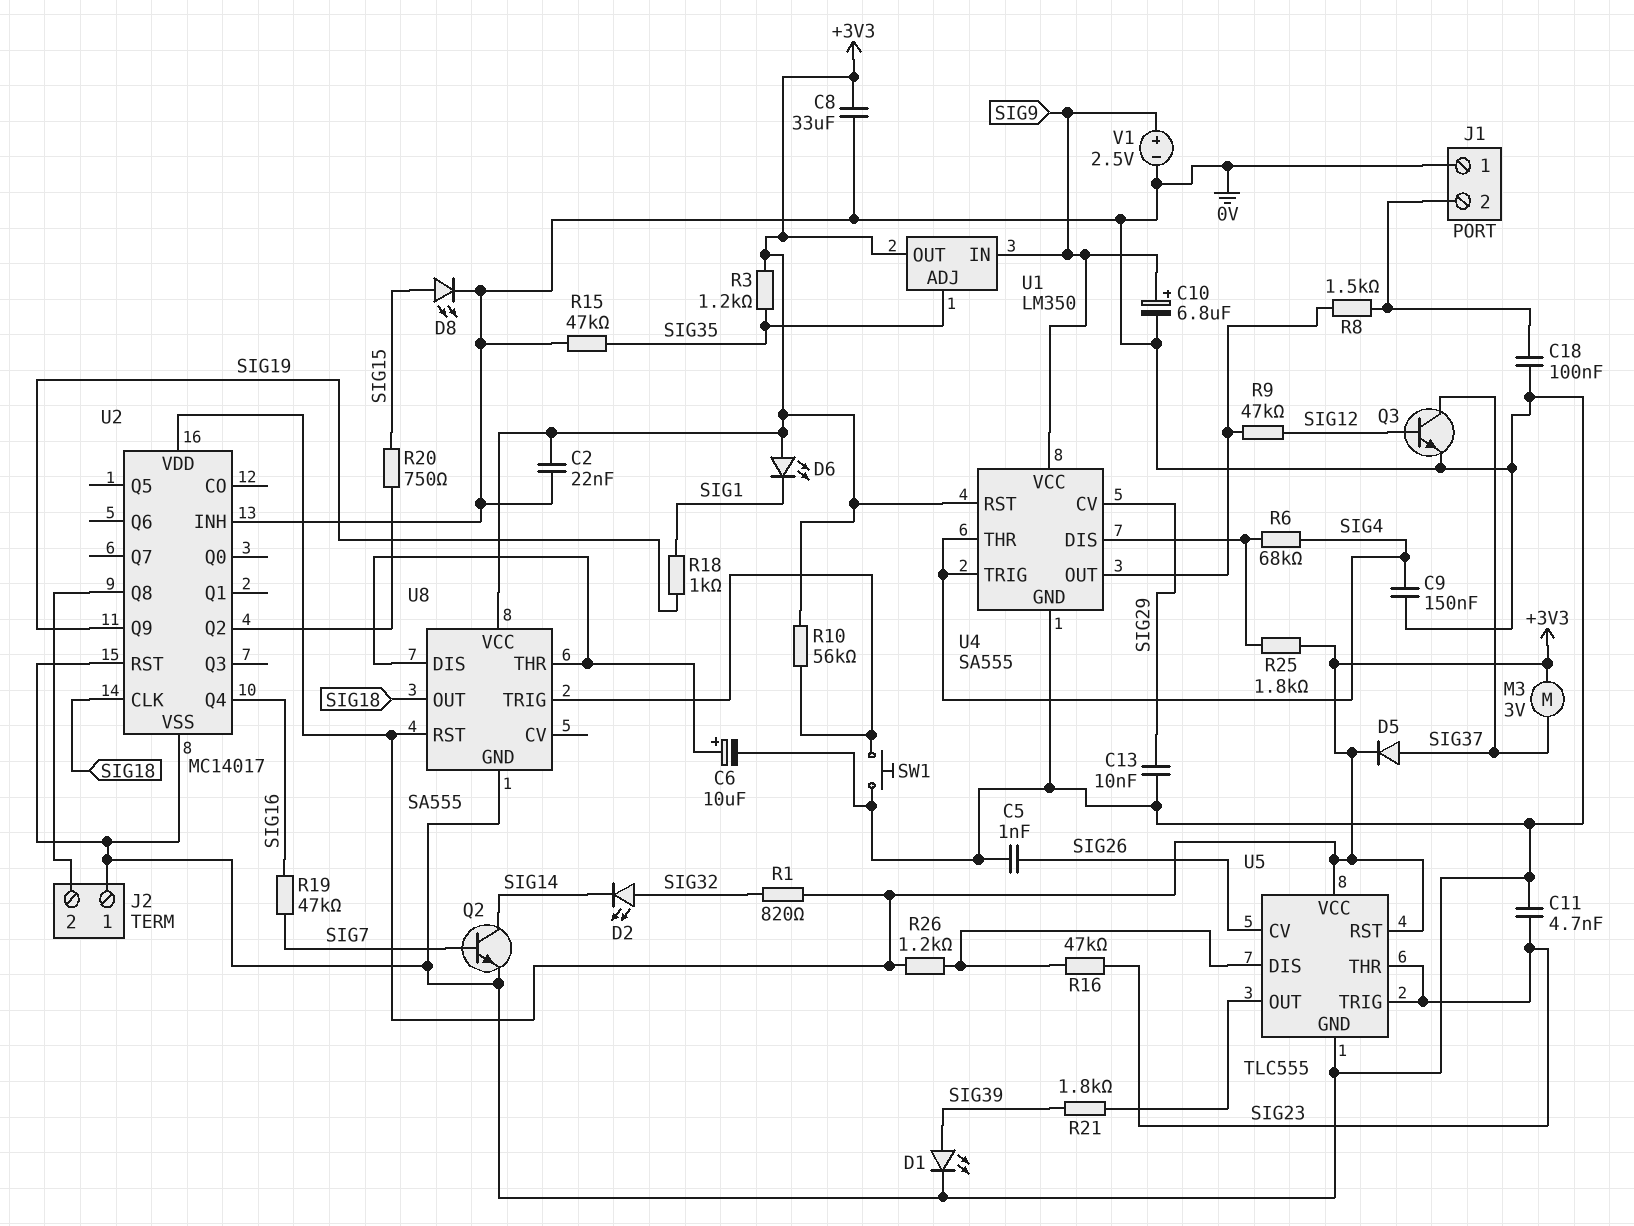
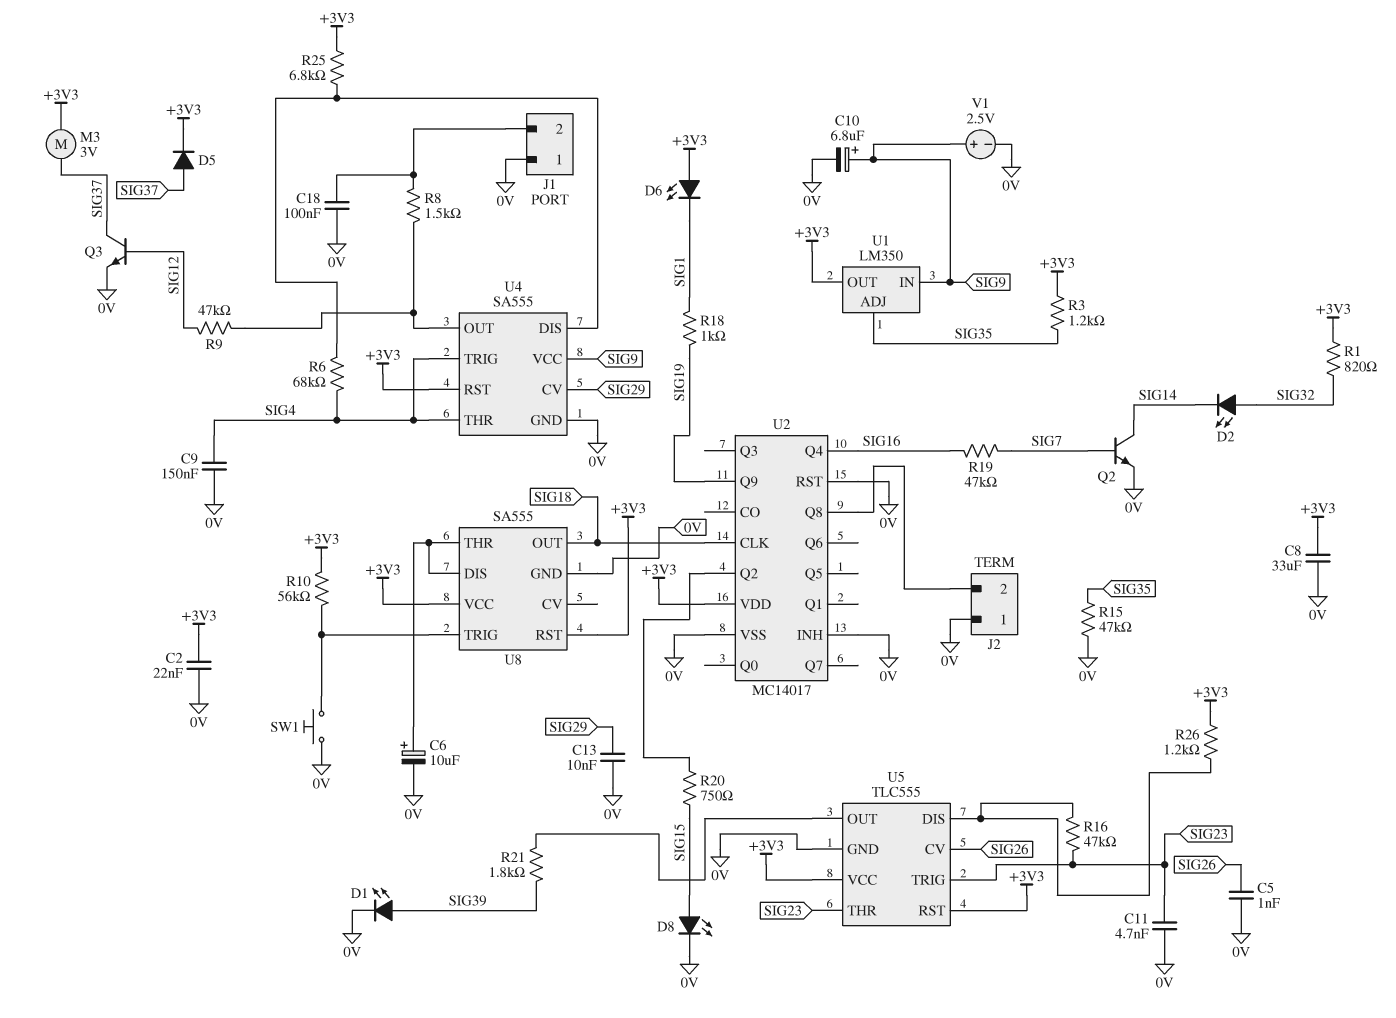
R25: 1.8k (+3V3, U4/DIS) -> 6.8k (+3V3, U4/DIS)

